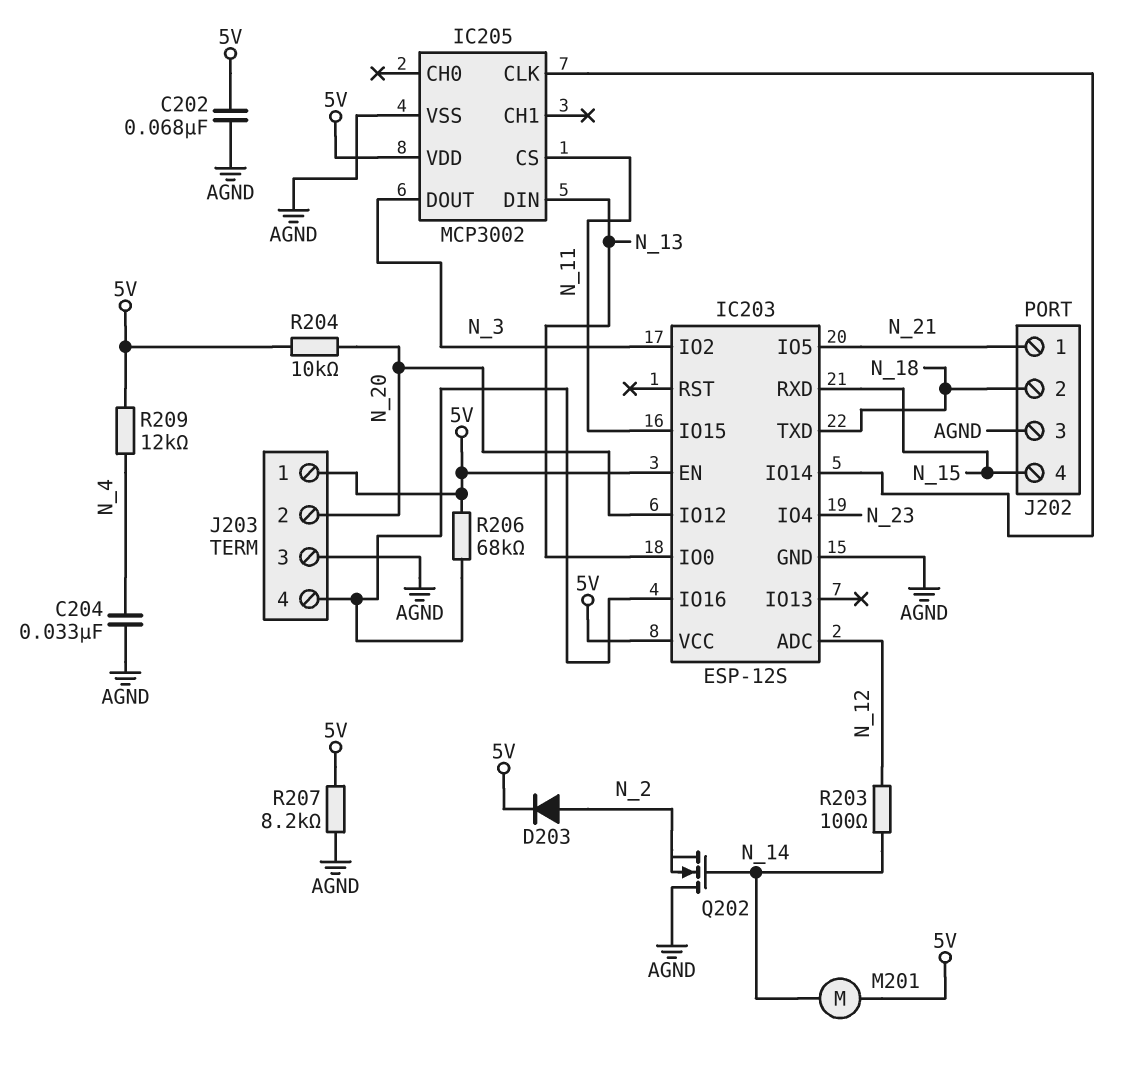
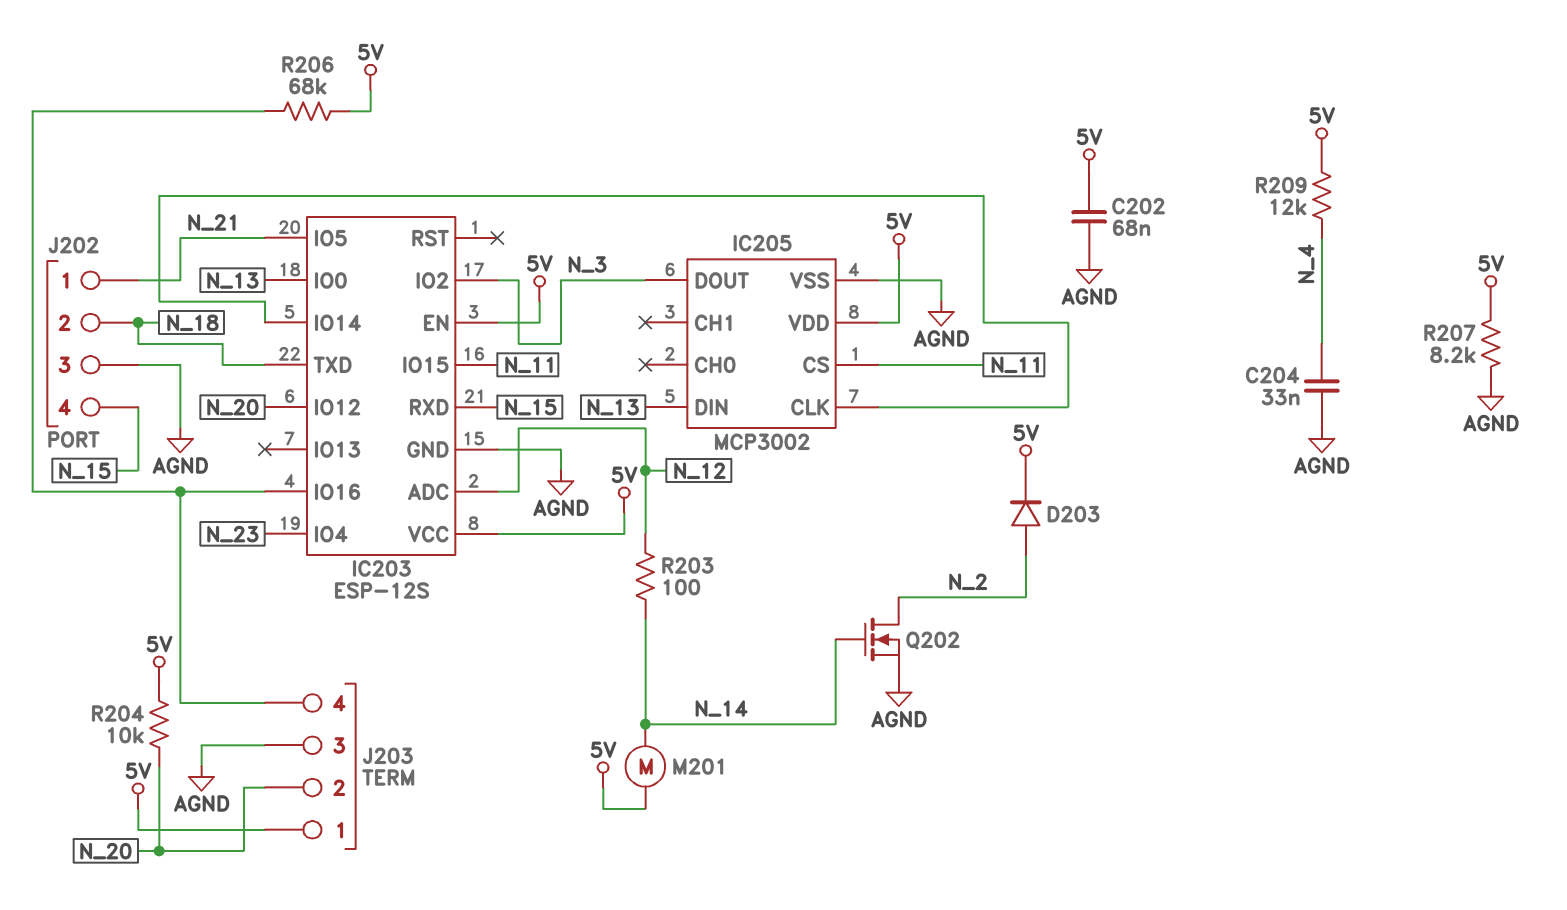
Q202: NMOS (G N_14, D AGND, S N_2) -> NMOS (G N_14, D N_2, S AGND)

